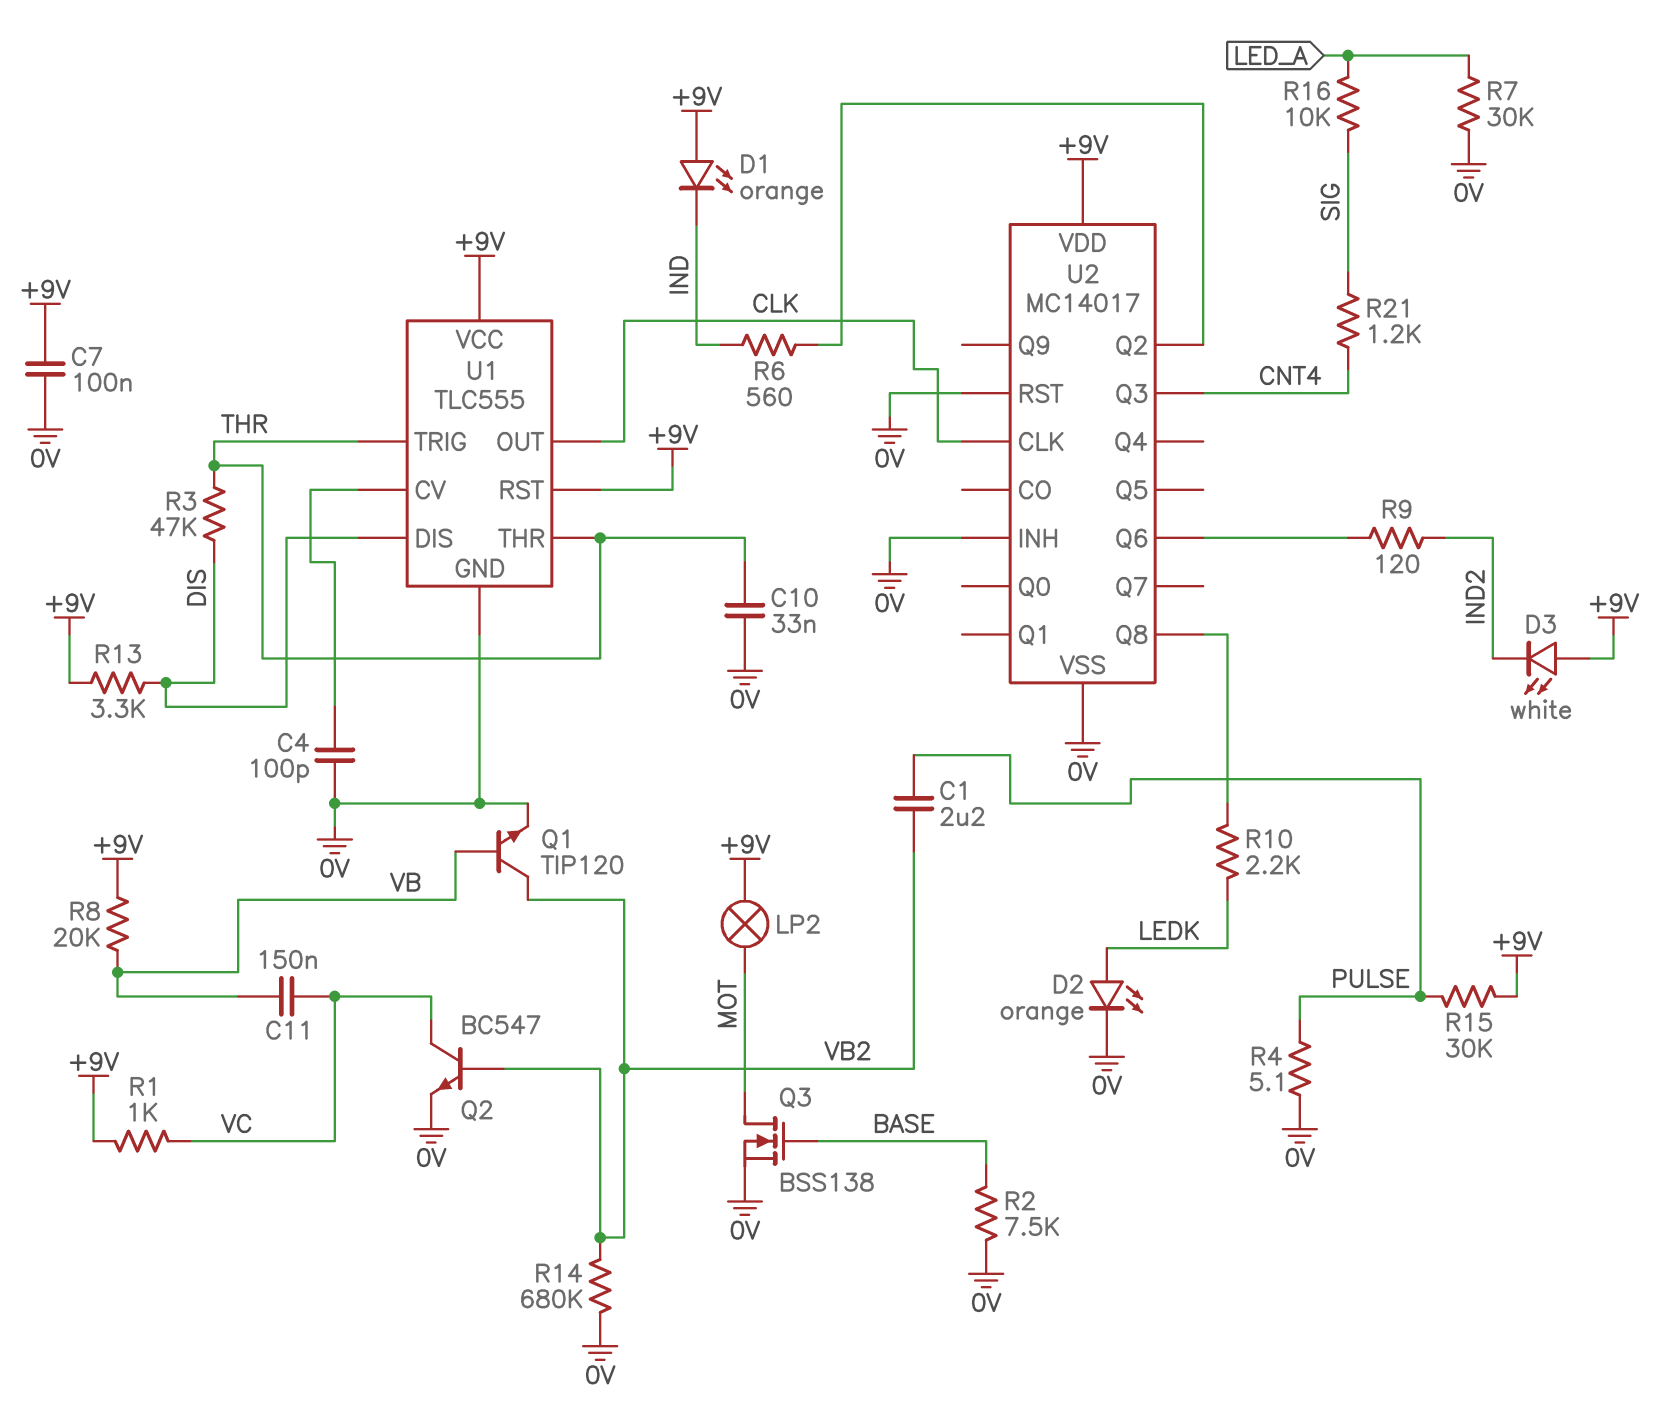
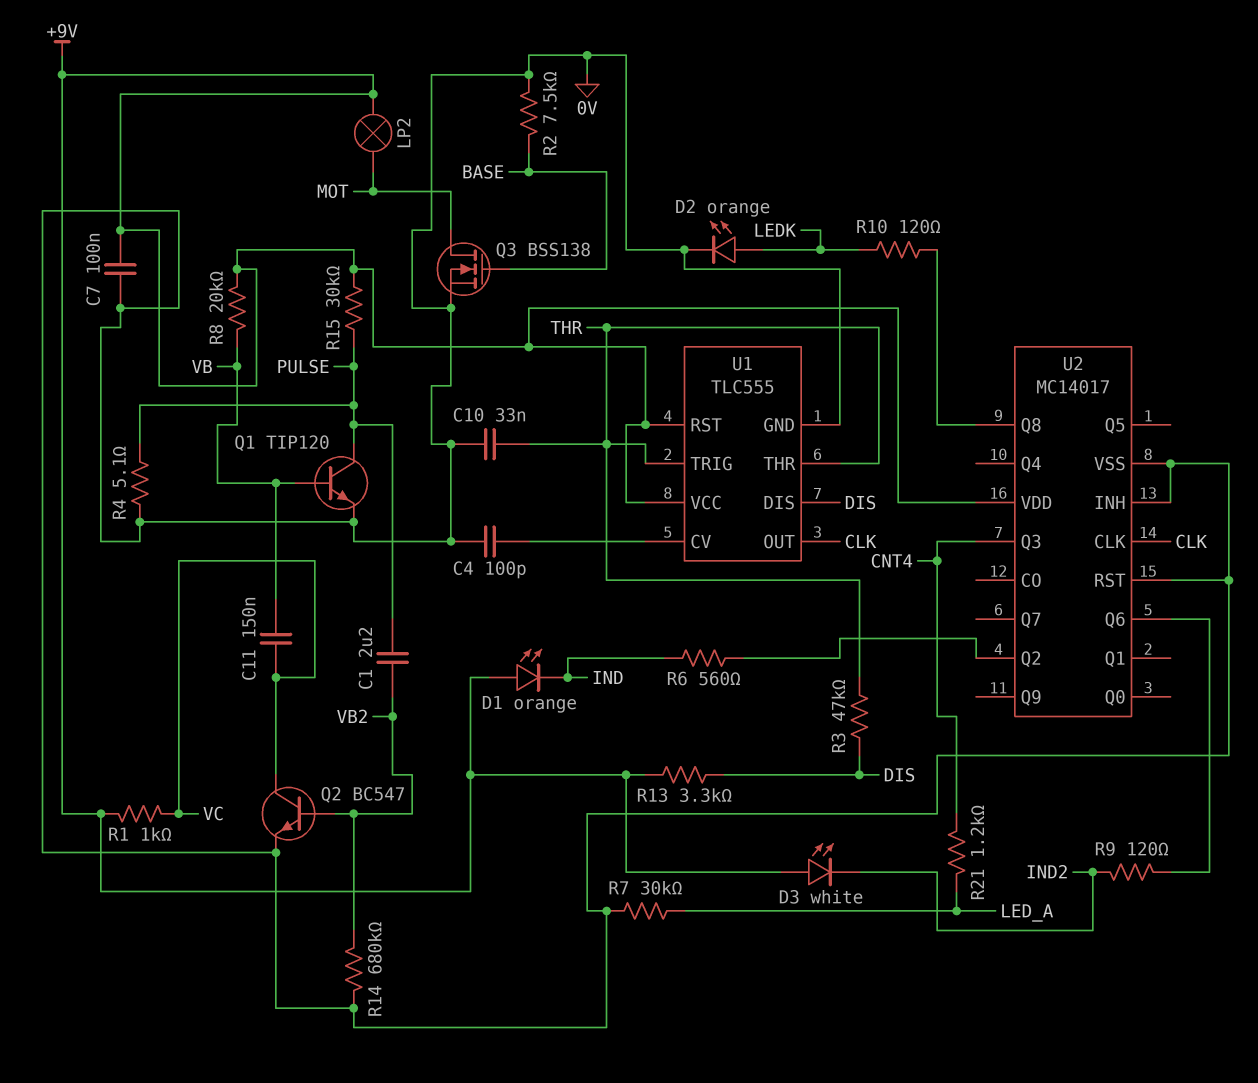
Q1: NPN TIP120 (B VB, C VB2, E 0V) -> NPN TIP120 (B VB, C PULSE, E 0V)
R10: 2.2k (LEDK, U2/Q8) -> 120 (LEDK, U2/Q8)
R16: 10k (LED_A, SIG) -> none
R21: 1.2k (CNT4, SIG) -> 1.2k (CNT4, LED_A)

